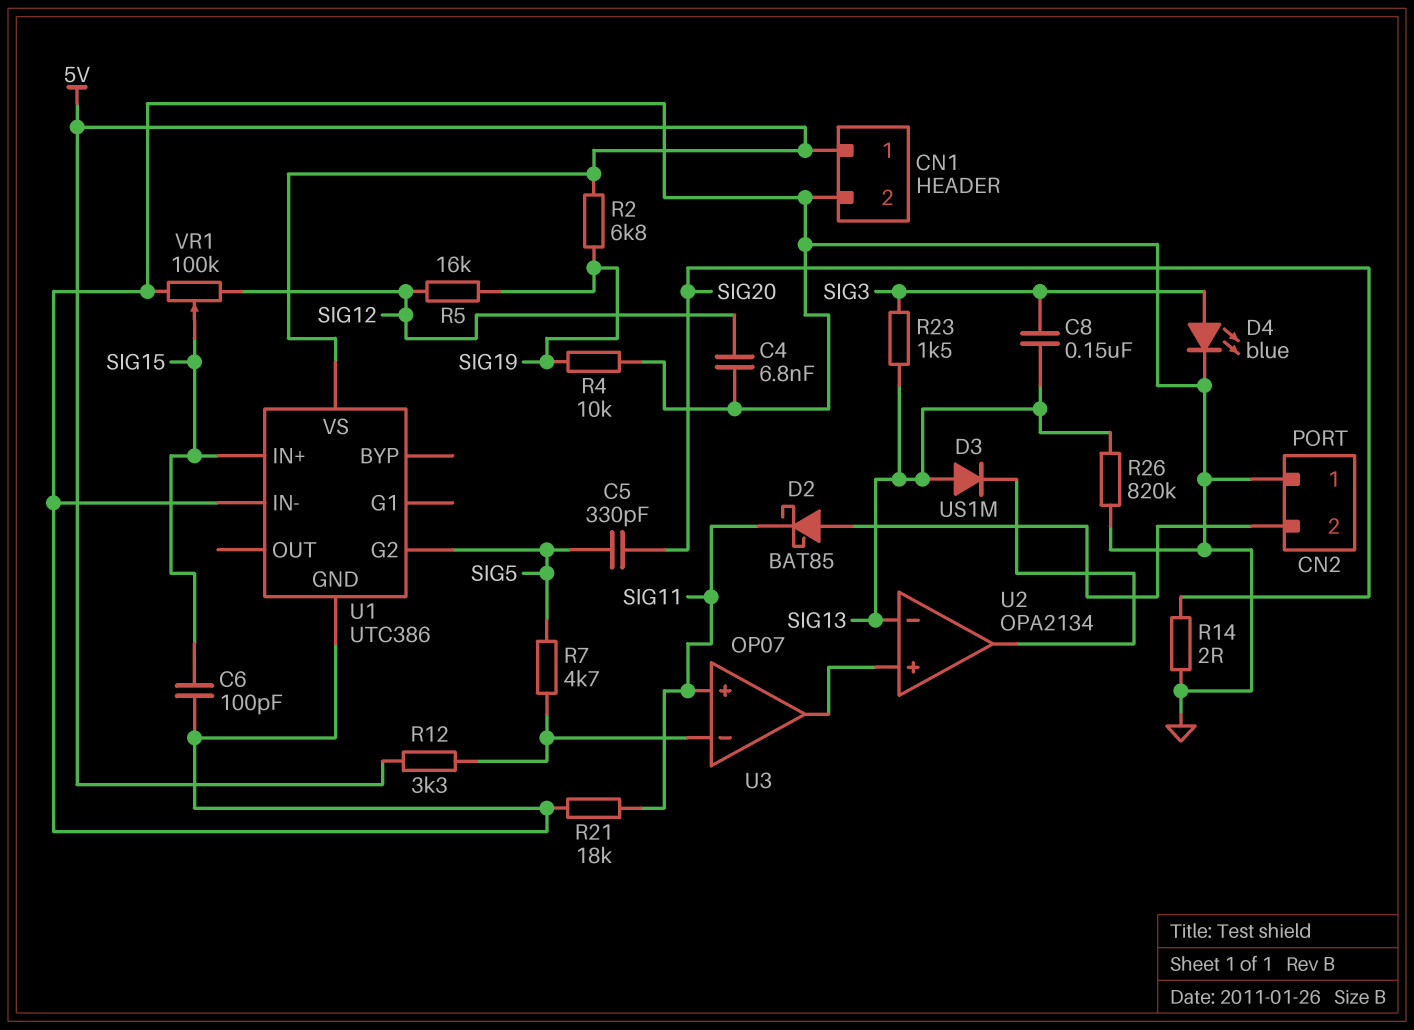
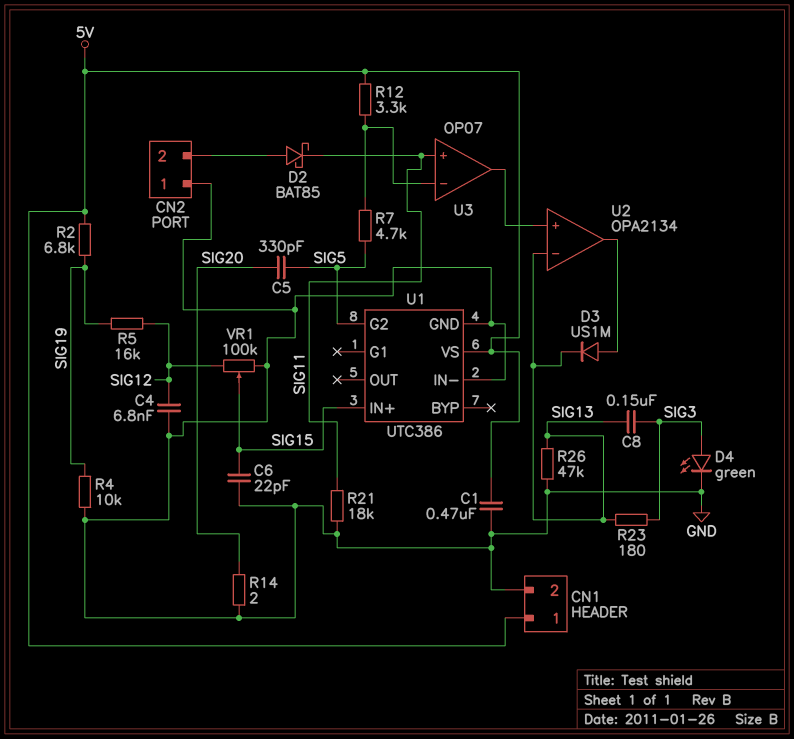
C1: none -> 470nF (5V, GND)
C6: 100pF (GND, SIG15) -> 22pF (GND, SIG15)
D3: diode US1M (A SIG13, K U2/out) -> diode US1M (A U2/out, K SIG13)
D4: LED blue (A SIG3, K GND) -> LED green (A SIG3, K GND)
R23: 1.5k (SIG3, SIG13) -> 180 (SIG3, SIG13)
R26: 820k (GND, SIG13) -> 47k (GND, SIG13)

